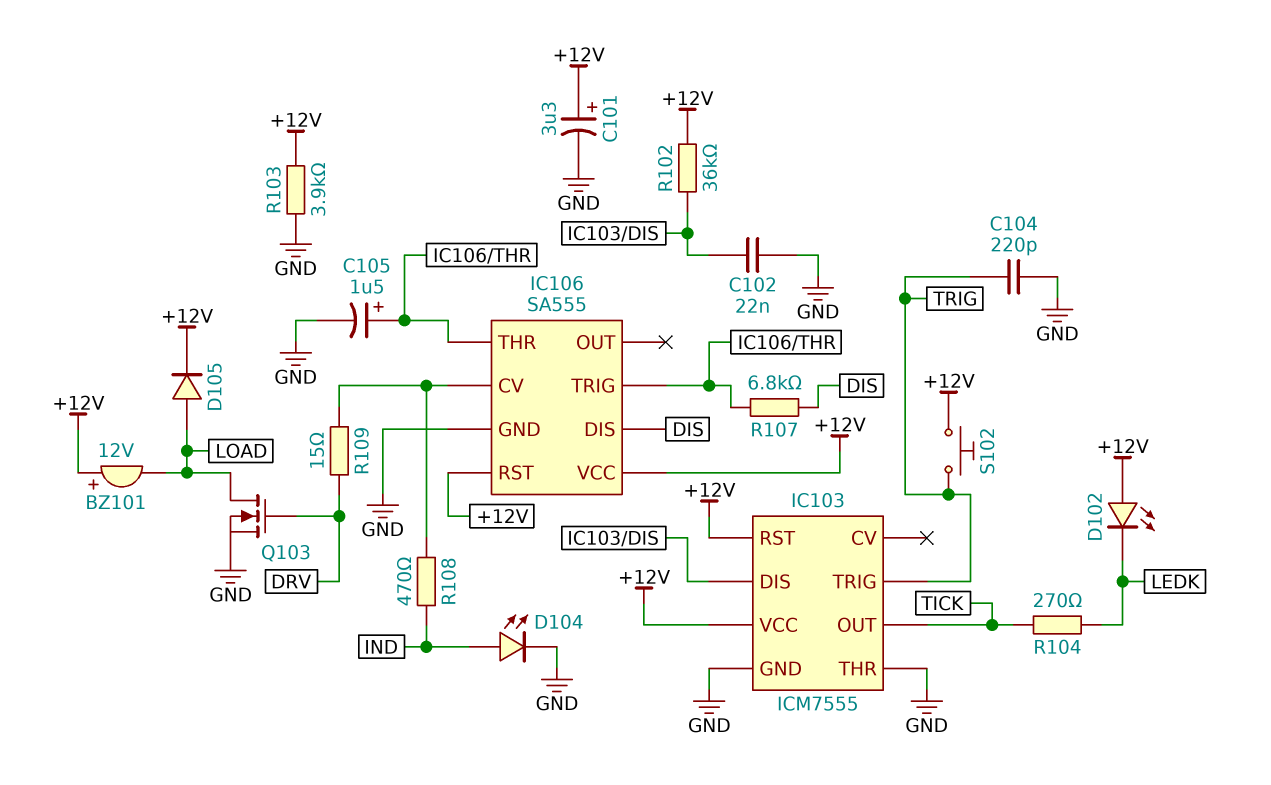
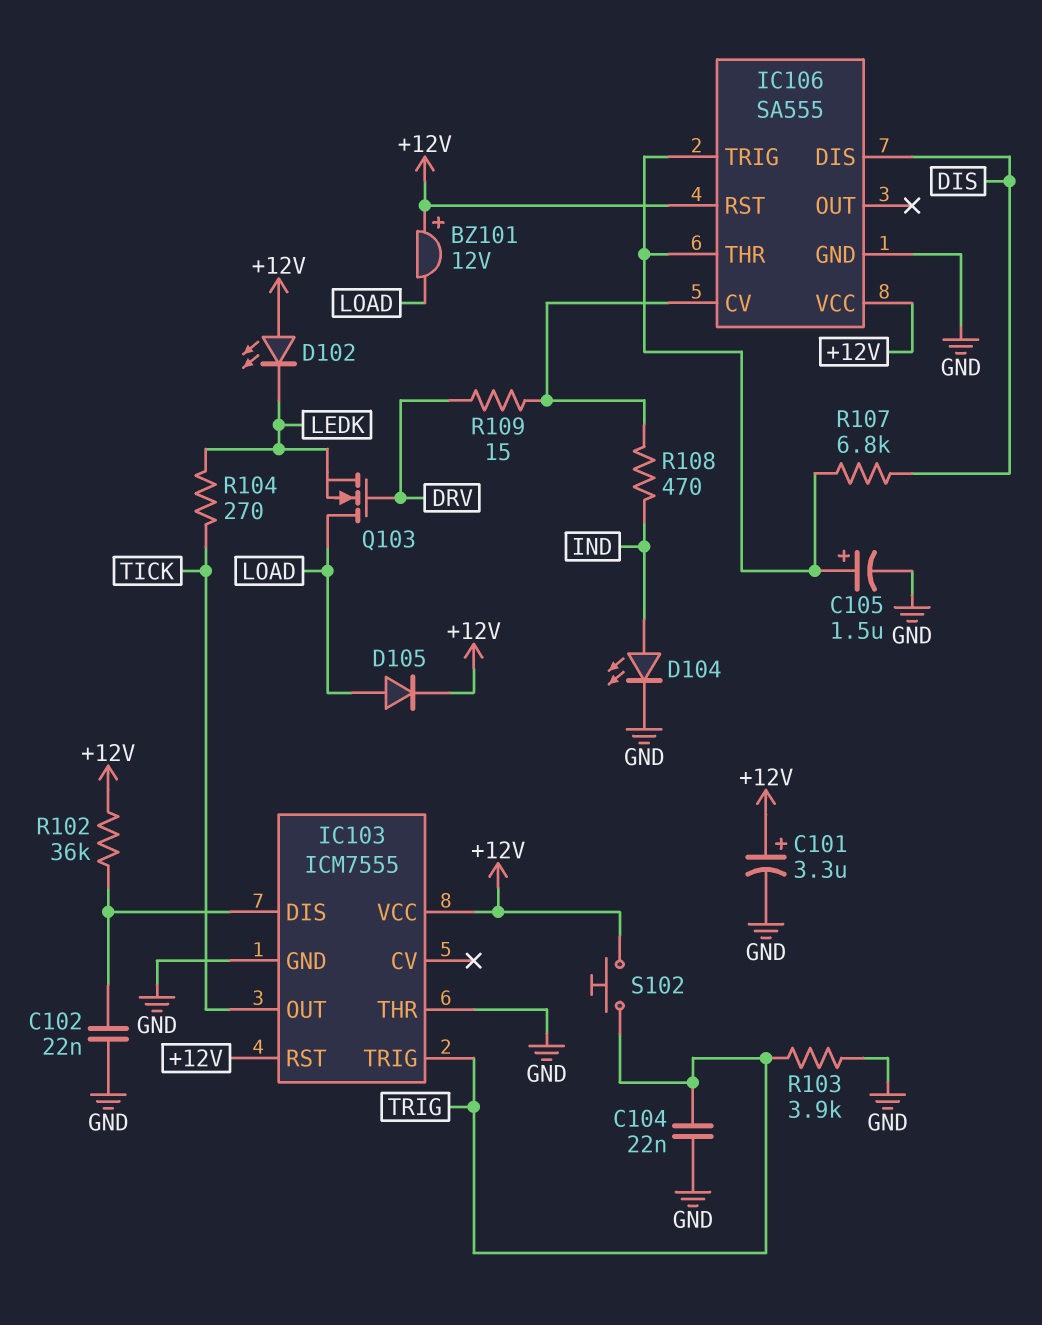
C104: 220pF (GND, TRIG) -> 22nF (GND, TRIG)
Q103: NMOS (G DRV, D LOAD, S GND) -> NMOS (G DRV, D LOAD, S LEDK)
R103: 3.9k (+12V, GND) -> 3.9k (GND, TRIG)

